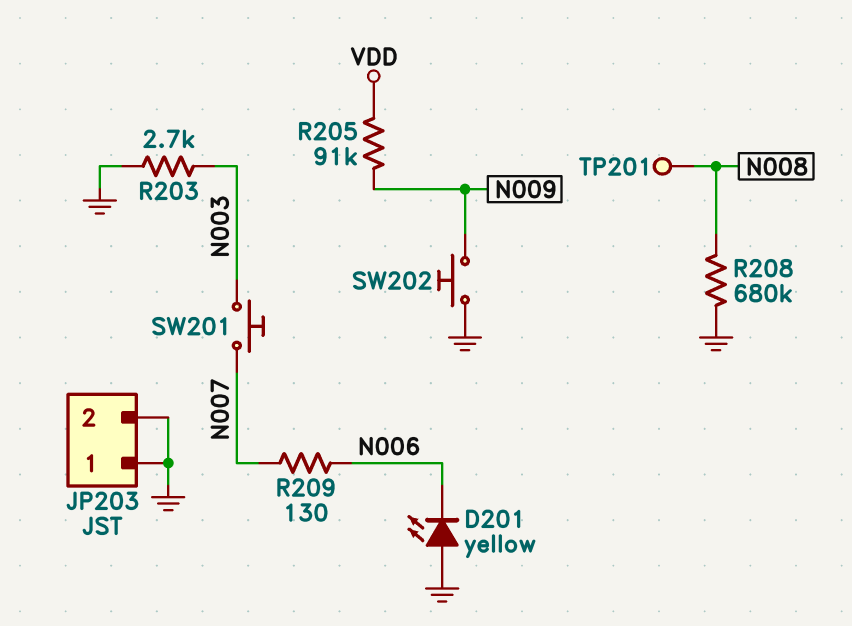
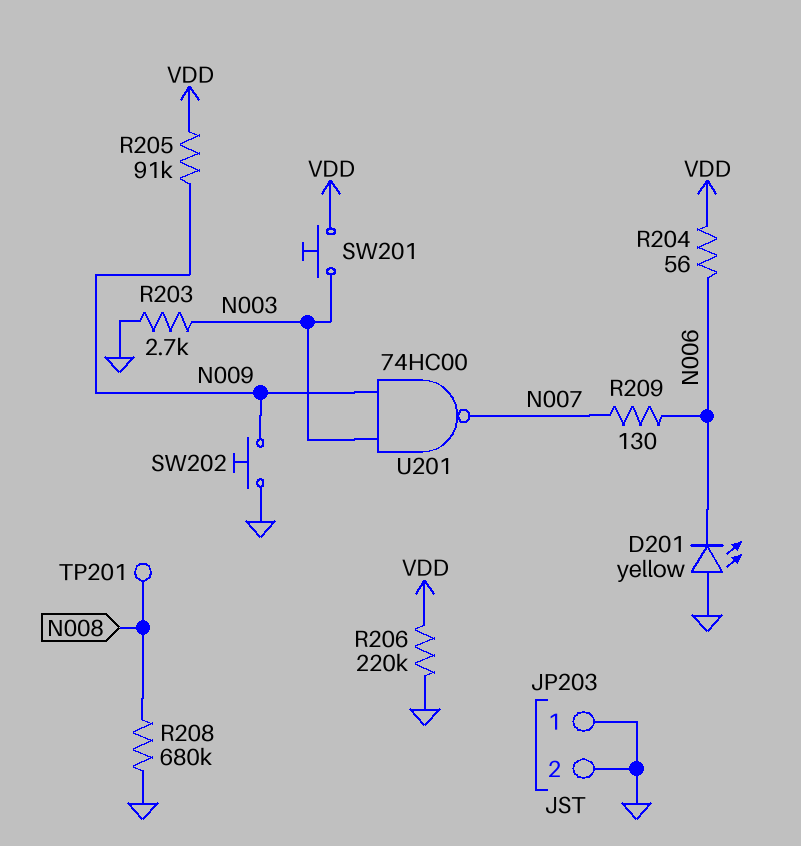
R204: none -> 56 (N006, VDD)
R206: none -> 220k (GND, VDD)
SW201: button (N003, N007) -> button (N003, VDD)
U201: none -> NAND 74HC00 (in N003, in N009, out N007)

